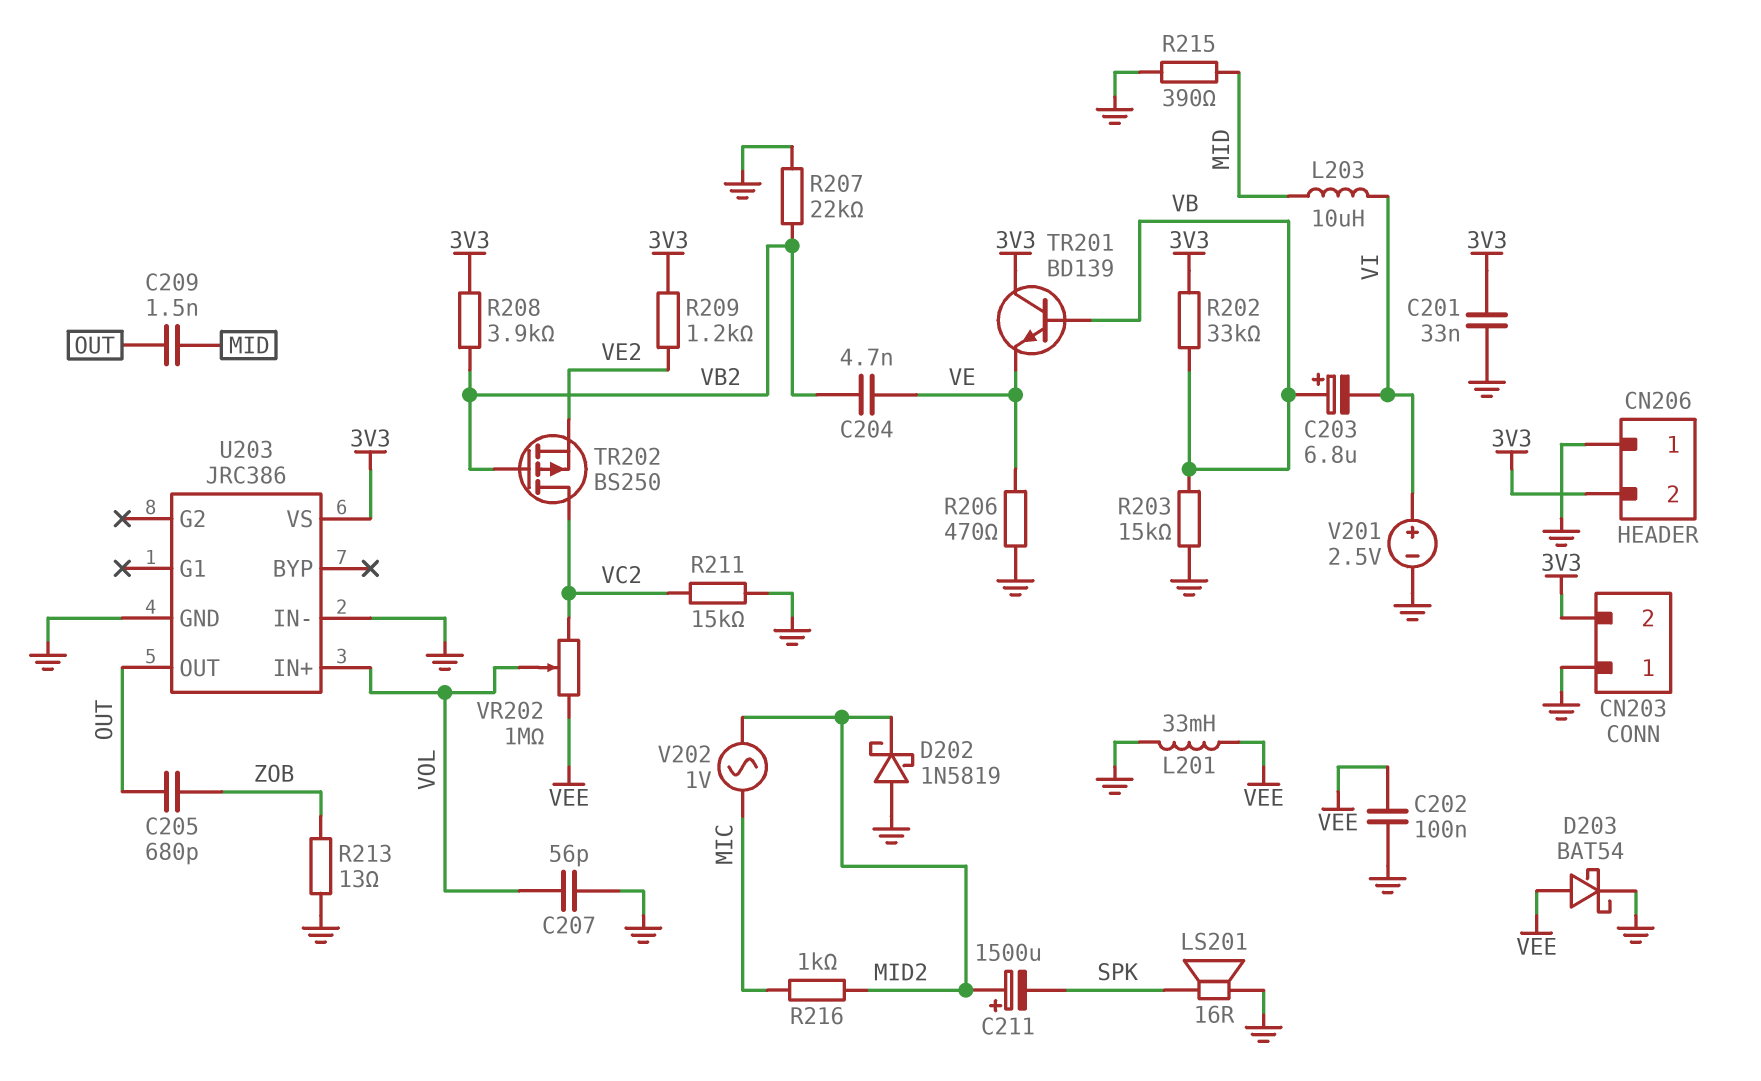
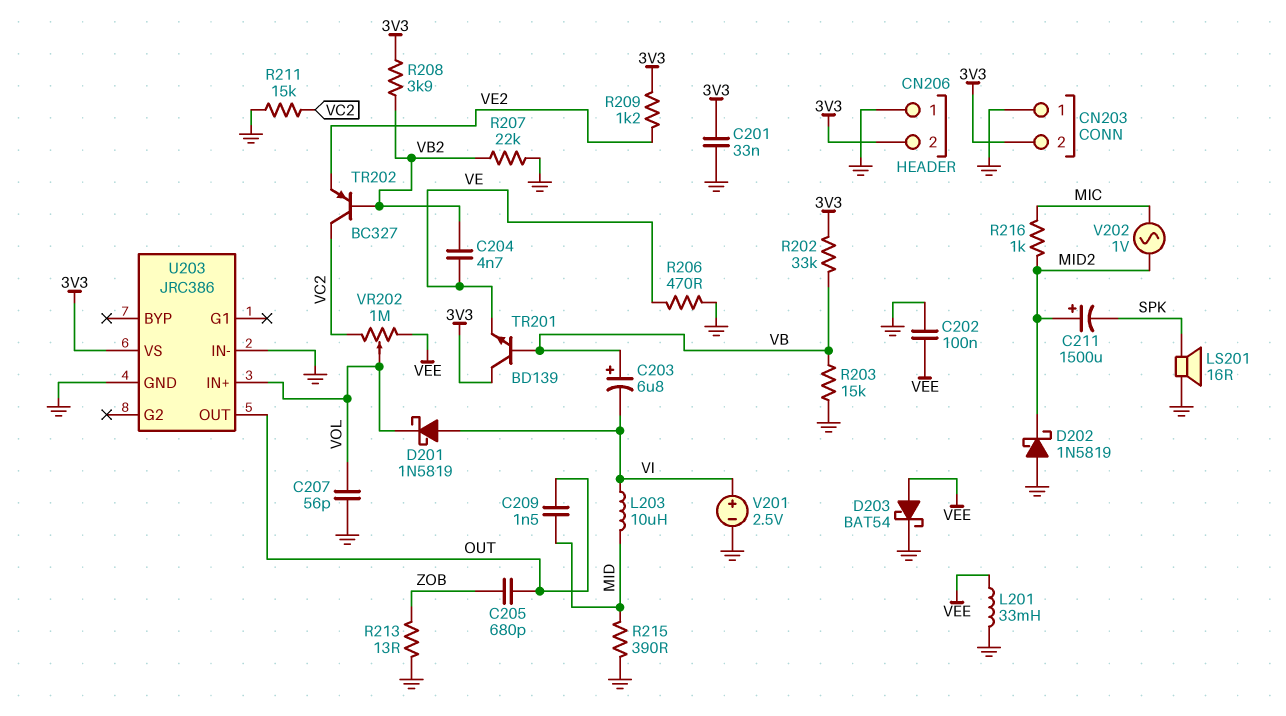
D201: none -> schottky 1N5819 (A VI, K VOL)
TR202: PMOS BS250 (G VB2, D VC2, S VE2) -> PNP BC327 (B VB2, C VC2, E VE2)

